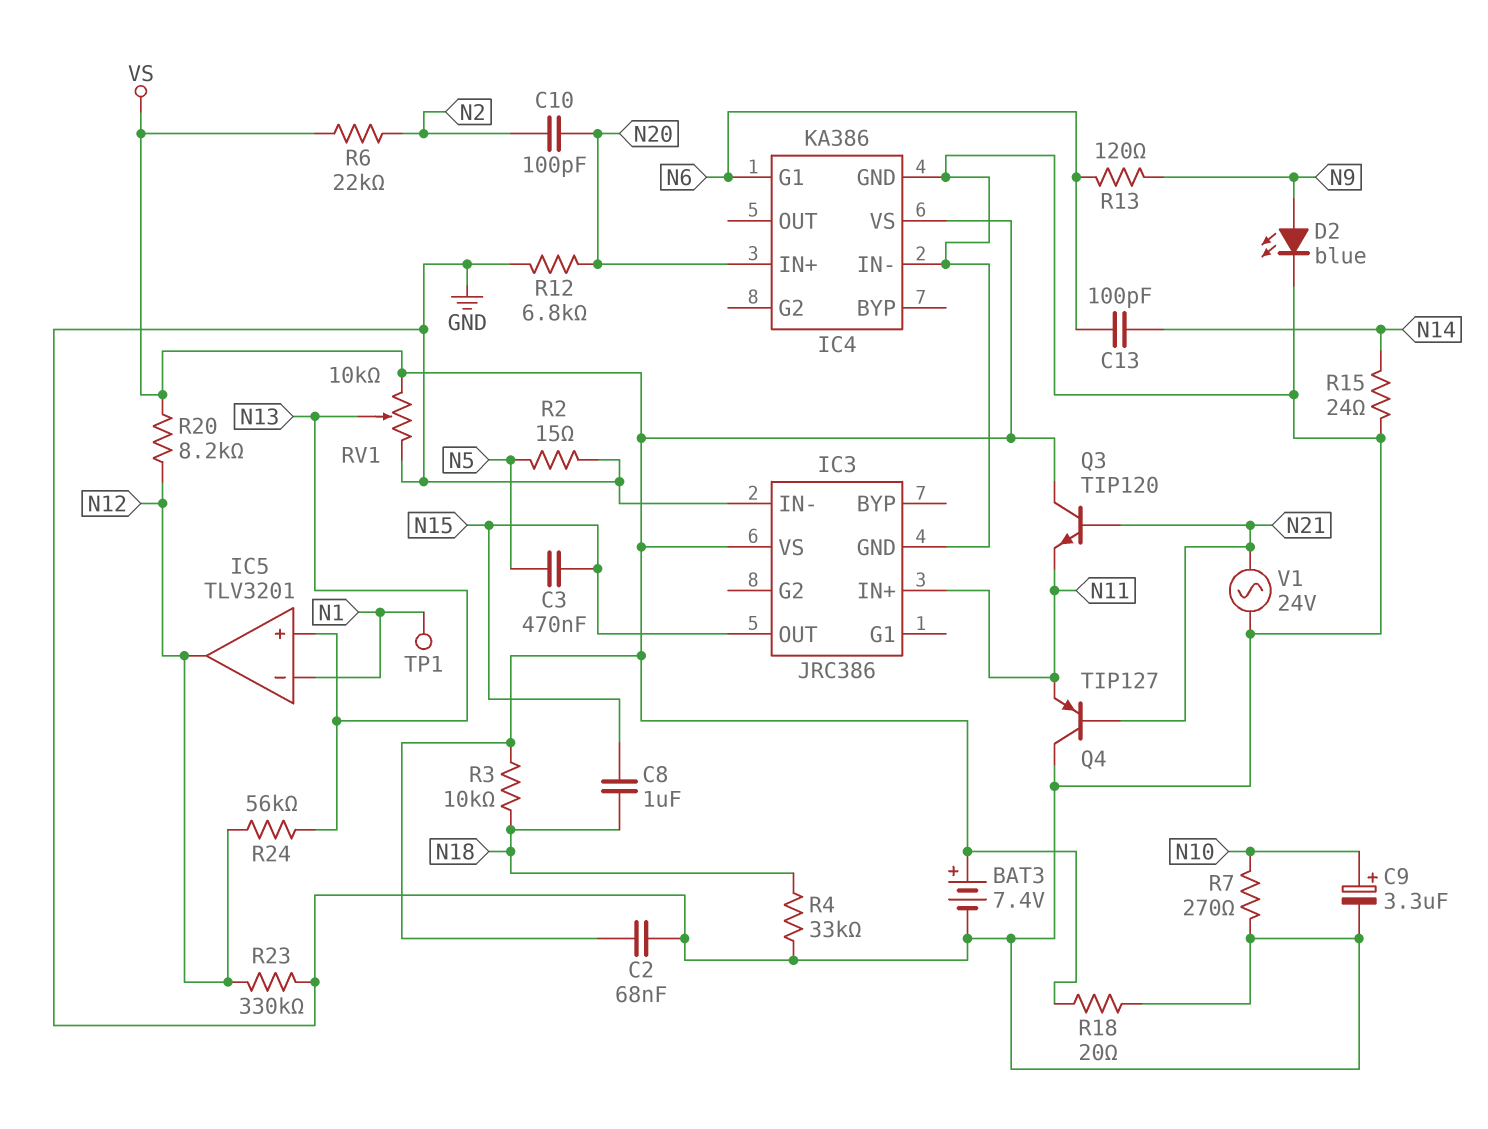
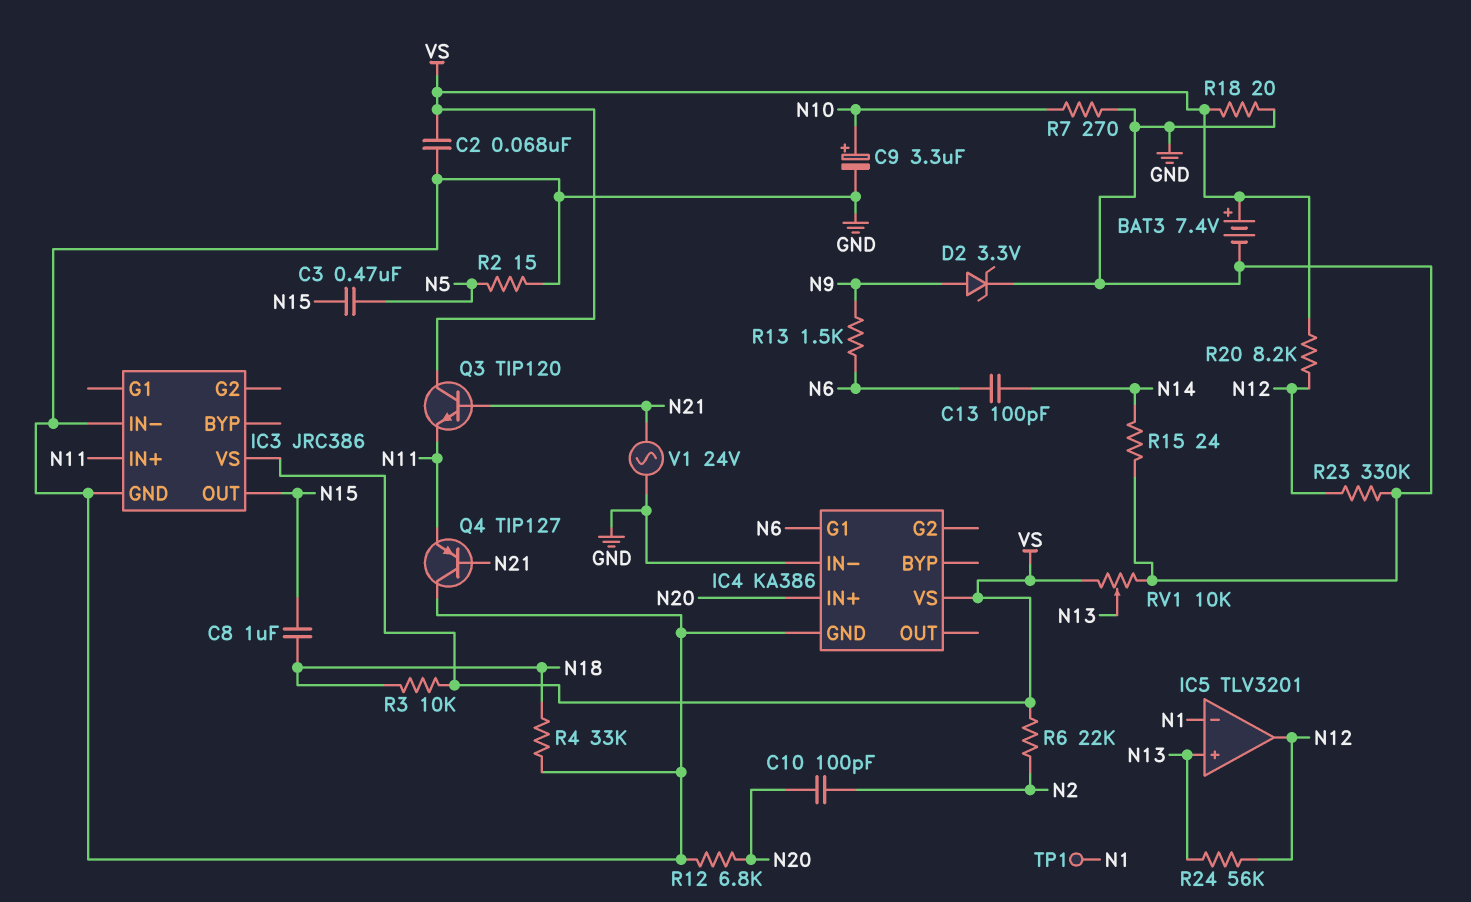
D2: LED blue (A N9, K GND) -> zener 3.3V (A N9, K GND)
R13: 120 (N6, N9) -> 1.5k (N6, N9)

